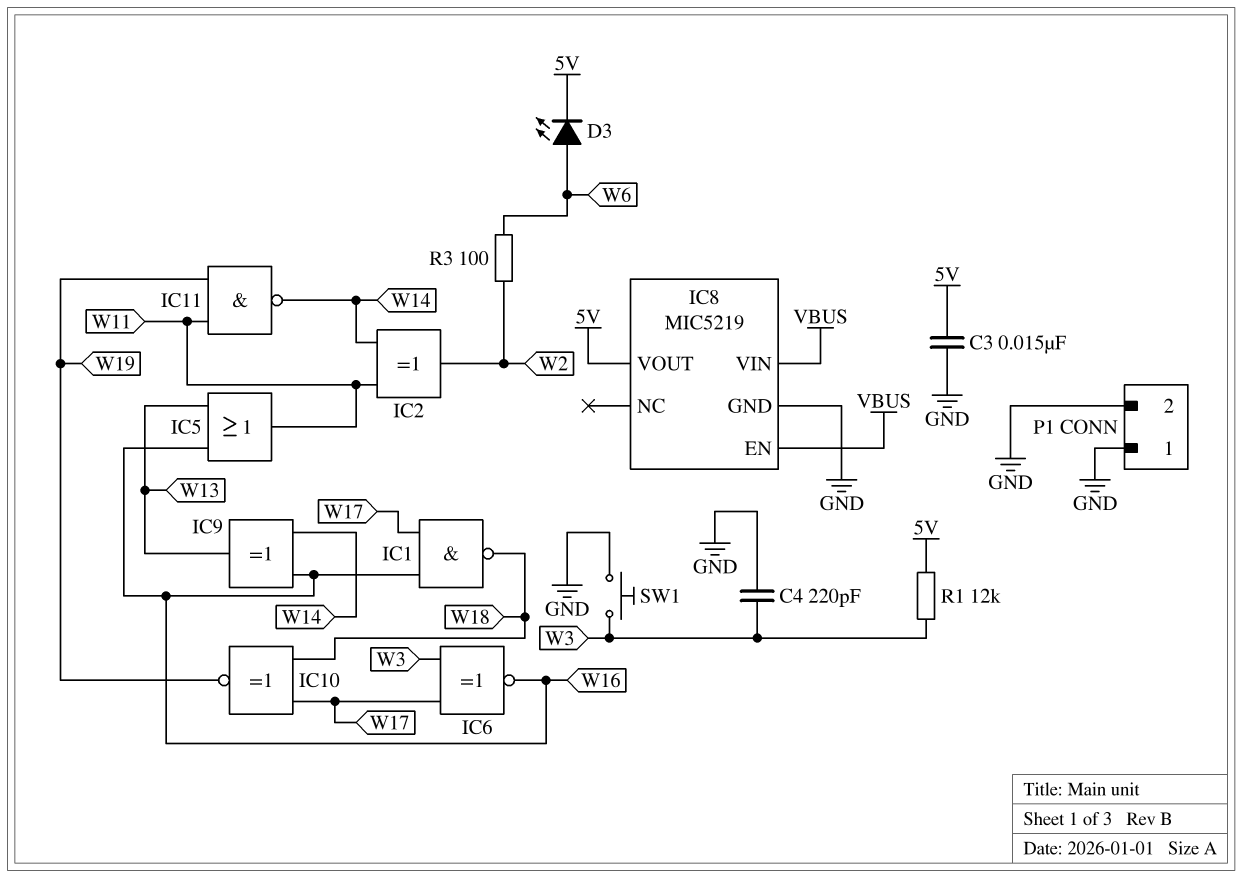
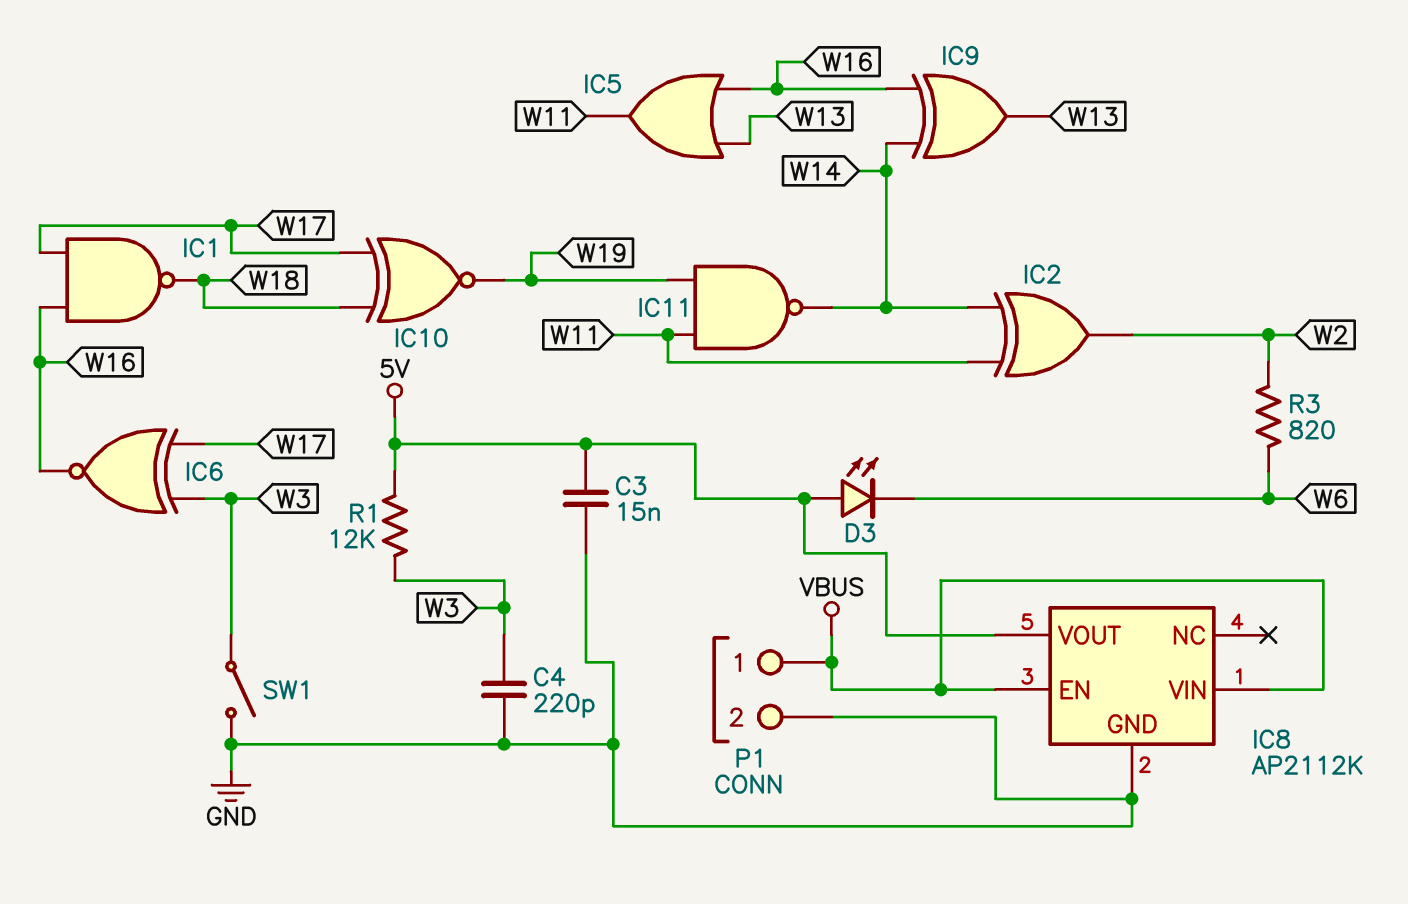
D3: LED (A W6, K 5V) -> LED (A 5V, K W6)
IC8: MIC5219 -> AP2112K
P1 pin 1: GND -> VBUS
R3: 100 (W2, W6) -> 820 (W2, W6)
SW1: button (GND, W3) -> switch (GND, W3)

